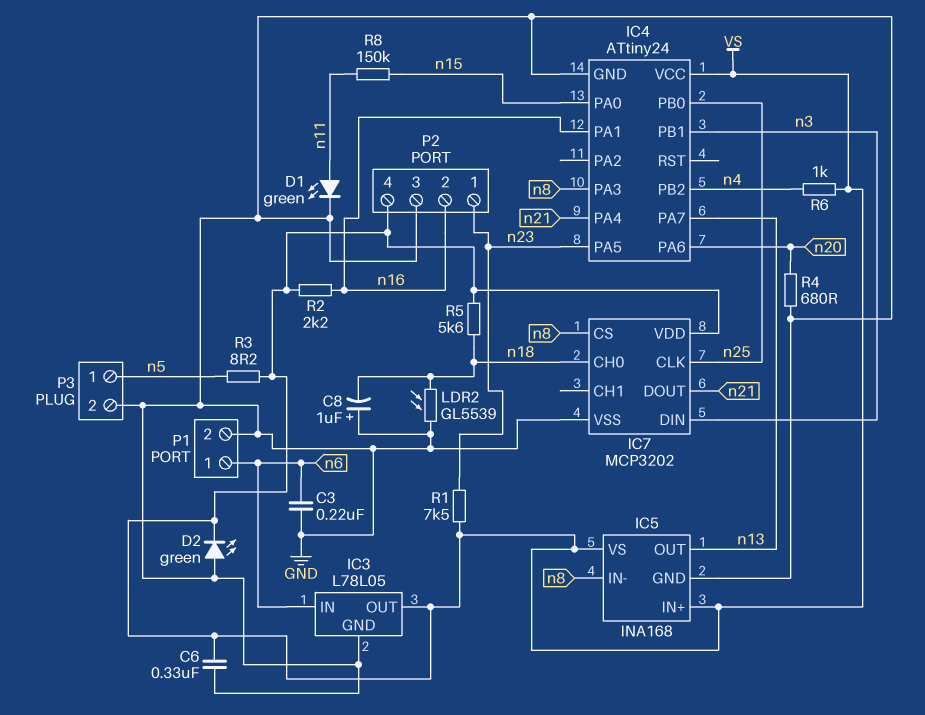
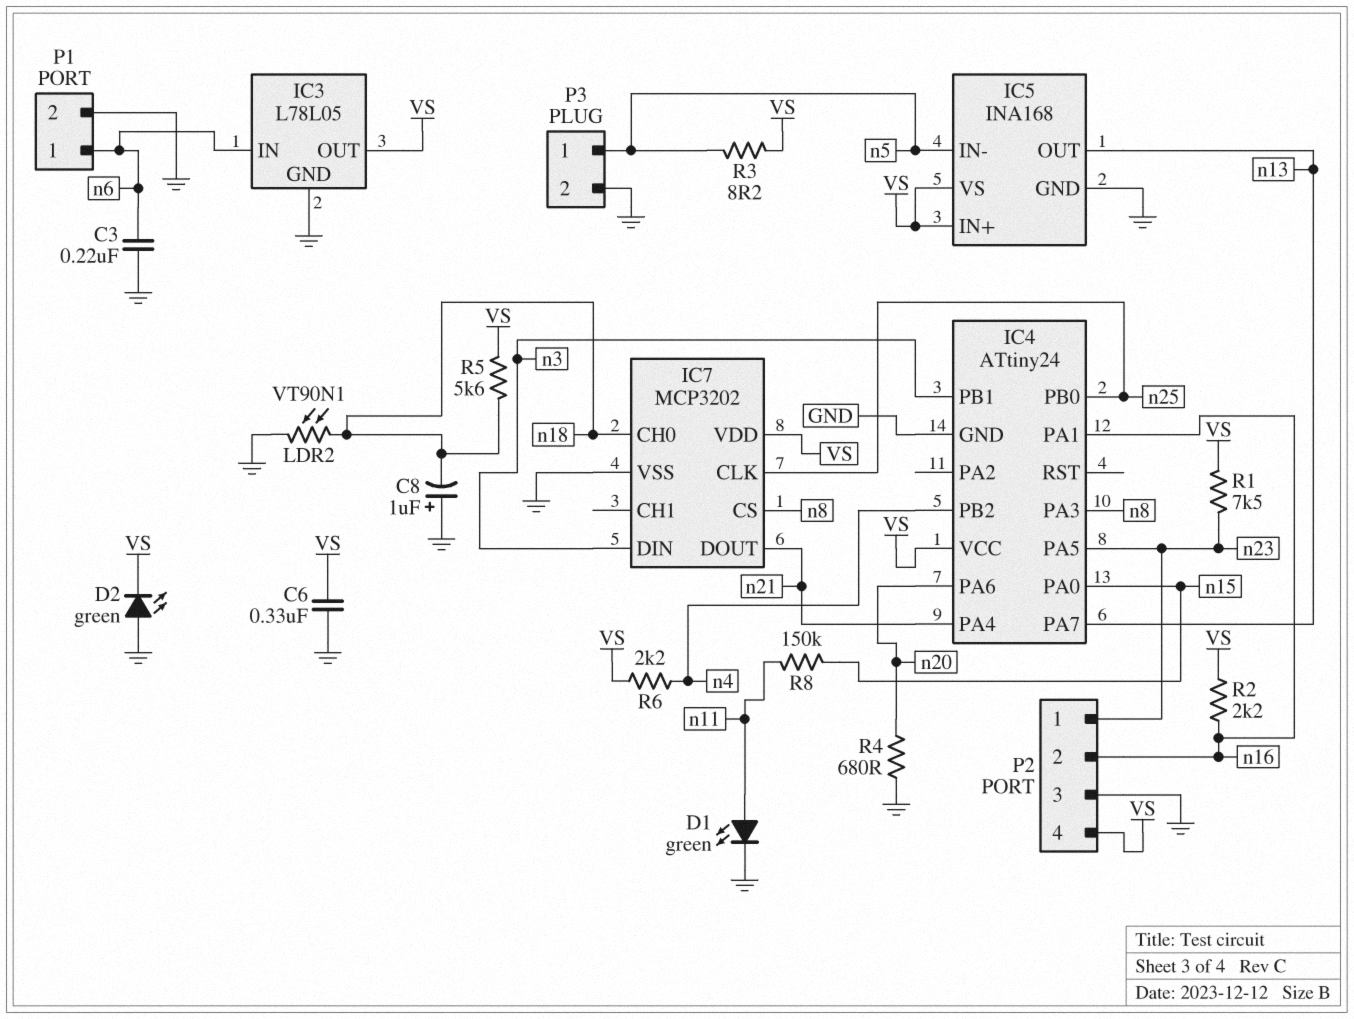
IC5 pin IN-: n8 -> n5
LDR2: GL5539 (GND, n18) -> VT90N1 (GND, n18)
R6: 1k (VS, n4) -> 2.2k (VS, n4)

